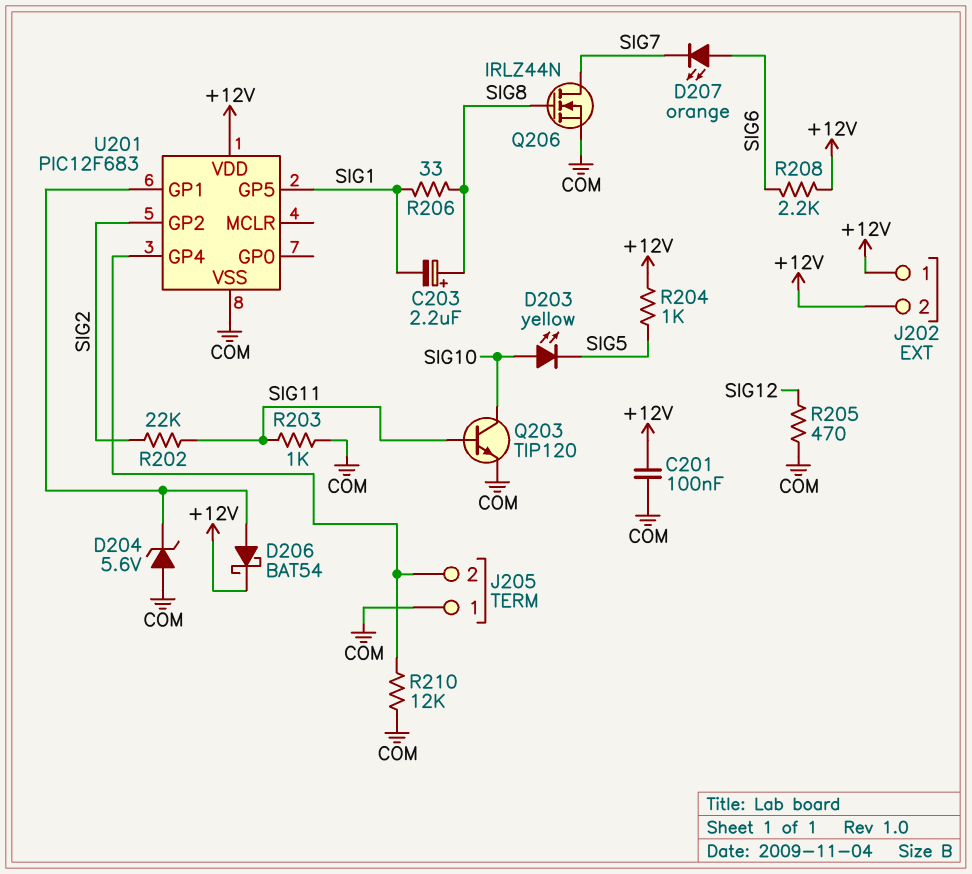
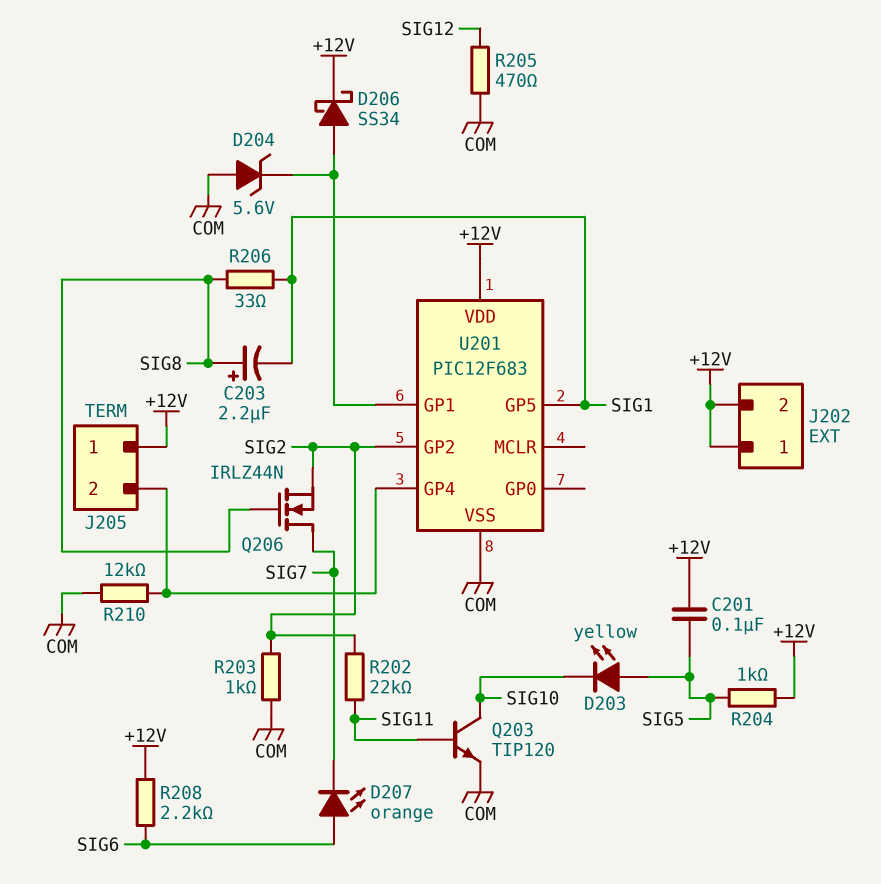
C201: 100nF (+12V, COM) -> 100nF (+12V, SIG5)
D203: LED yellow (A SIG10, K SIG5) -> LED yellow (A SIG5, K SIG10)
D206: schottky BAT54 (A U201/GP1, K +12V) -> schottky SS34 (A U201/GP1, K +12V)
J205 pin 1: COM -> +12V
Q206: NMOS IRLZ44N (G SIG8, D SIG7, S COM) -> NMOS IRLZ44N (G SIG8, D SIG7, S SIG2)
R203: 1k (COM, SIG11) -> 1k (COM, SIG2)

